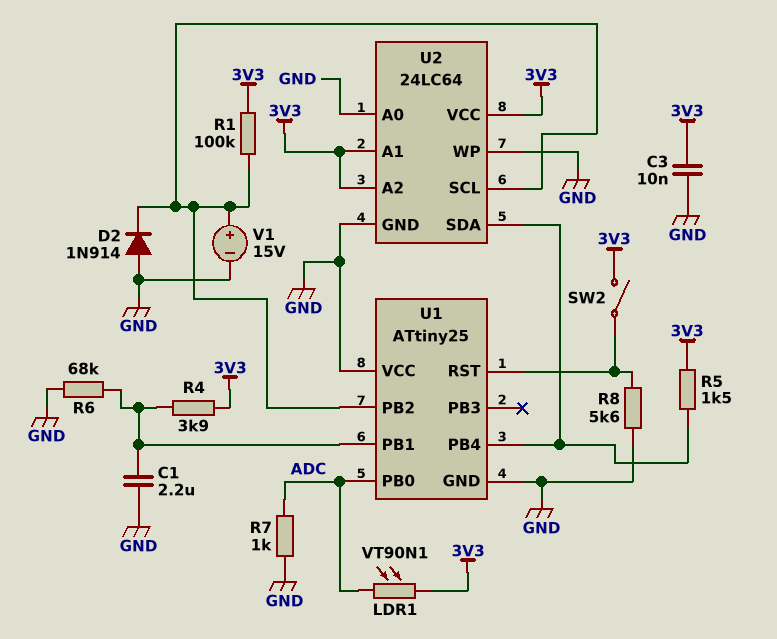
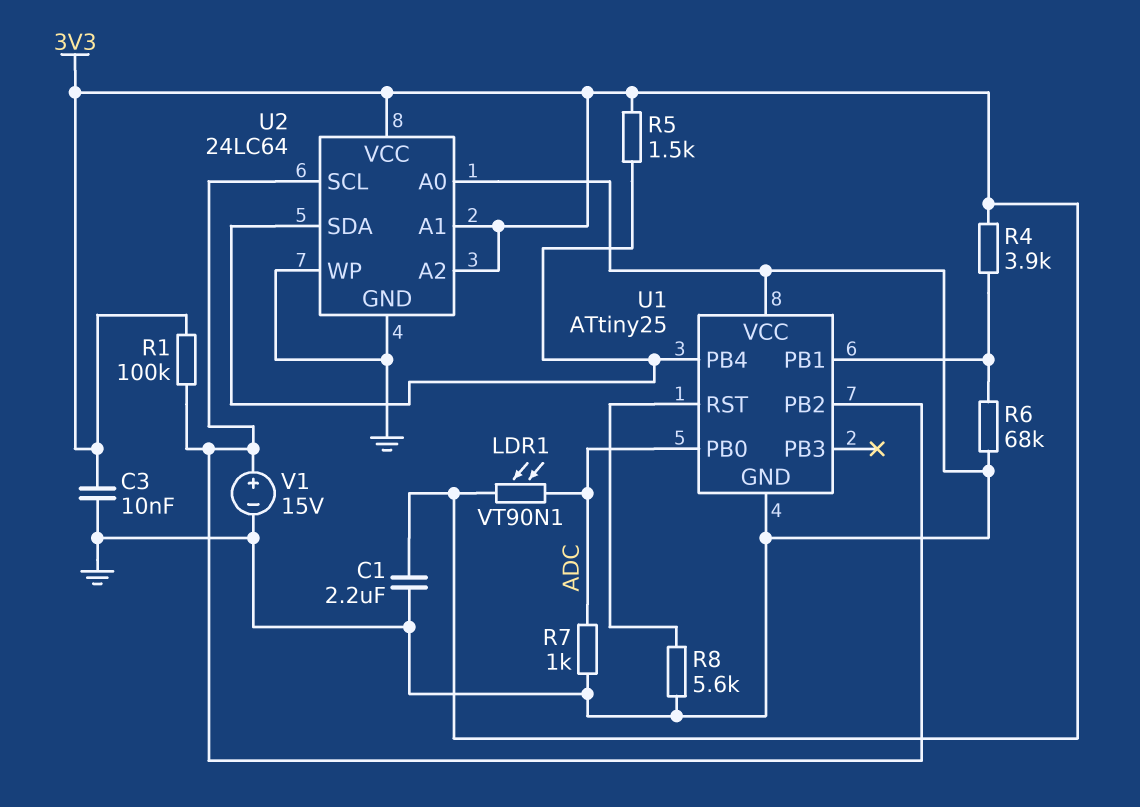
C1: 2.2uF (GND, U1/PB1) -> 2.2uF (3V3, GND)
D2: diode 1N914 (A GND, K U1/PB2) -> none
SW2: switch (3V3, U1/RST) -> none

